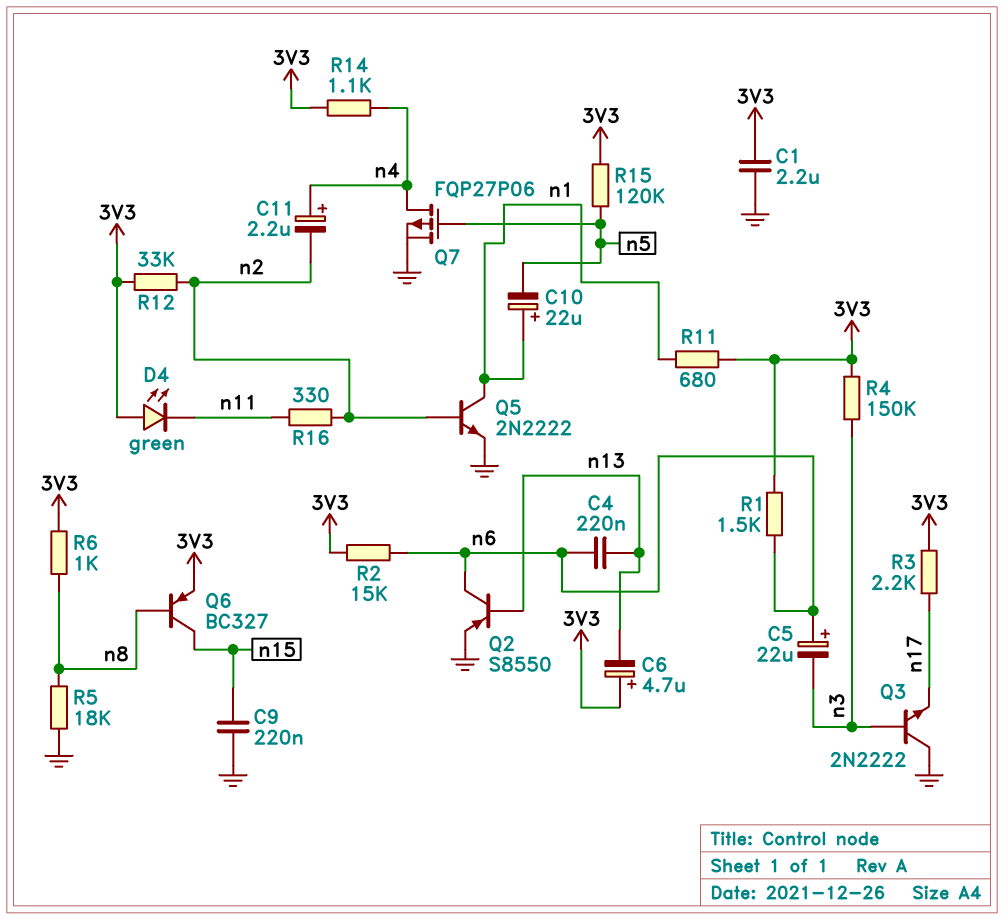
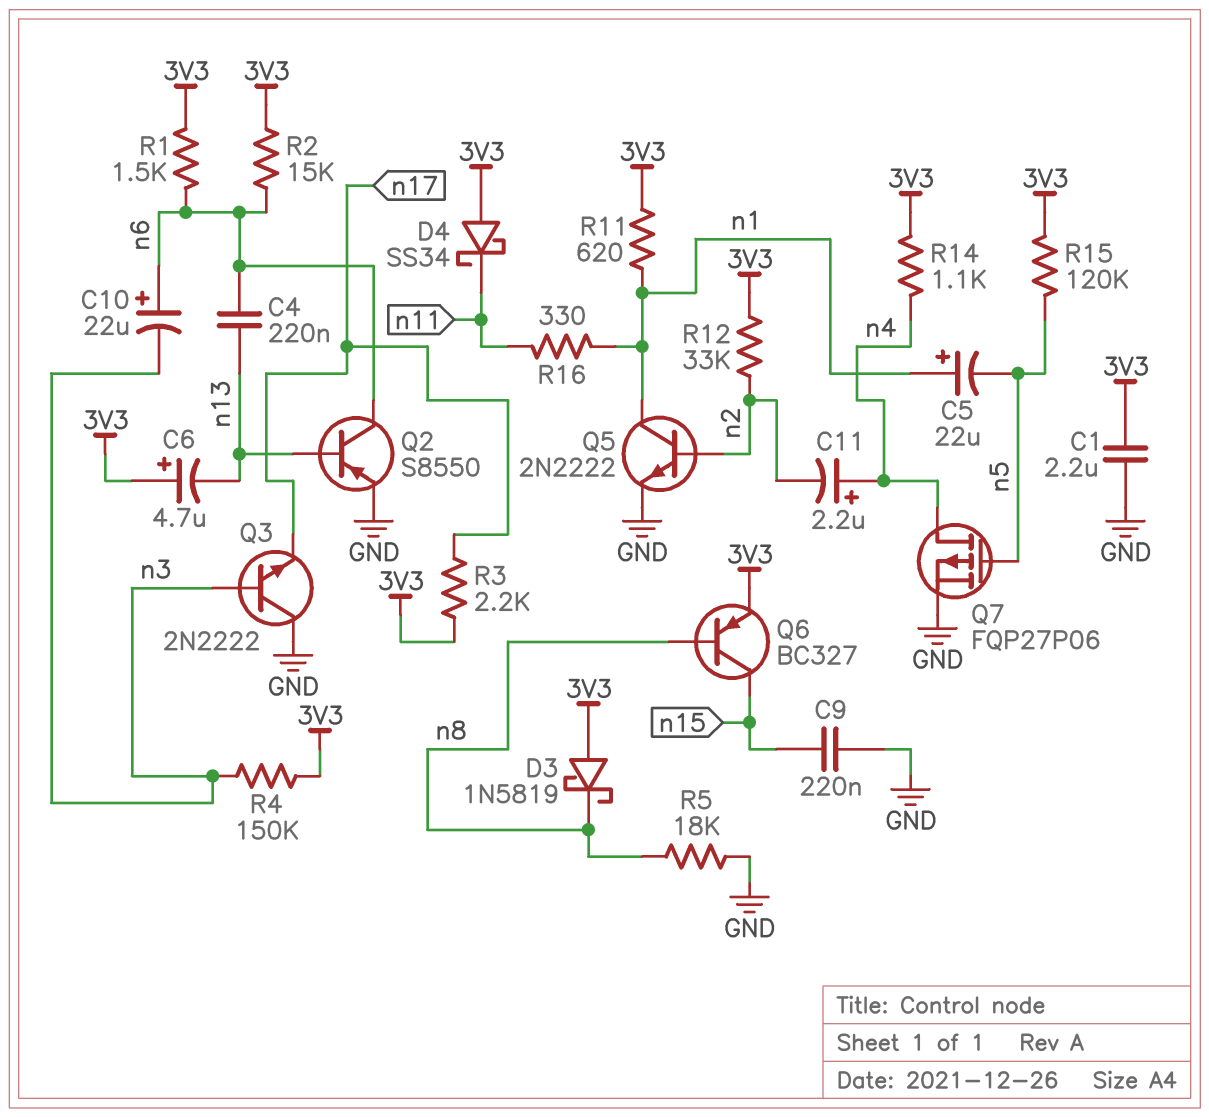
C5: 22uF (plus n6, minus n3) -> 22uF (plus n1, minus n5)
C10: 22uF (plus n1, minus n5) -> 22uF (plus n6, minus n3)
D3: none -> schottky 1N5819 (A 3V3, K n8)
D4: LED green (A 3V3, K n11) -> schottky SS34 (A 3V3, K n11)
R6: 1k (3V3, n8) -> none
R11: 680 (3V3, n1) -> 620 (3V3, n1)
R16: 330 (n2, n11) -> 330 (n1, n11)

